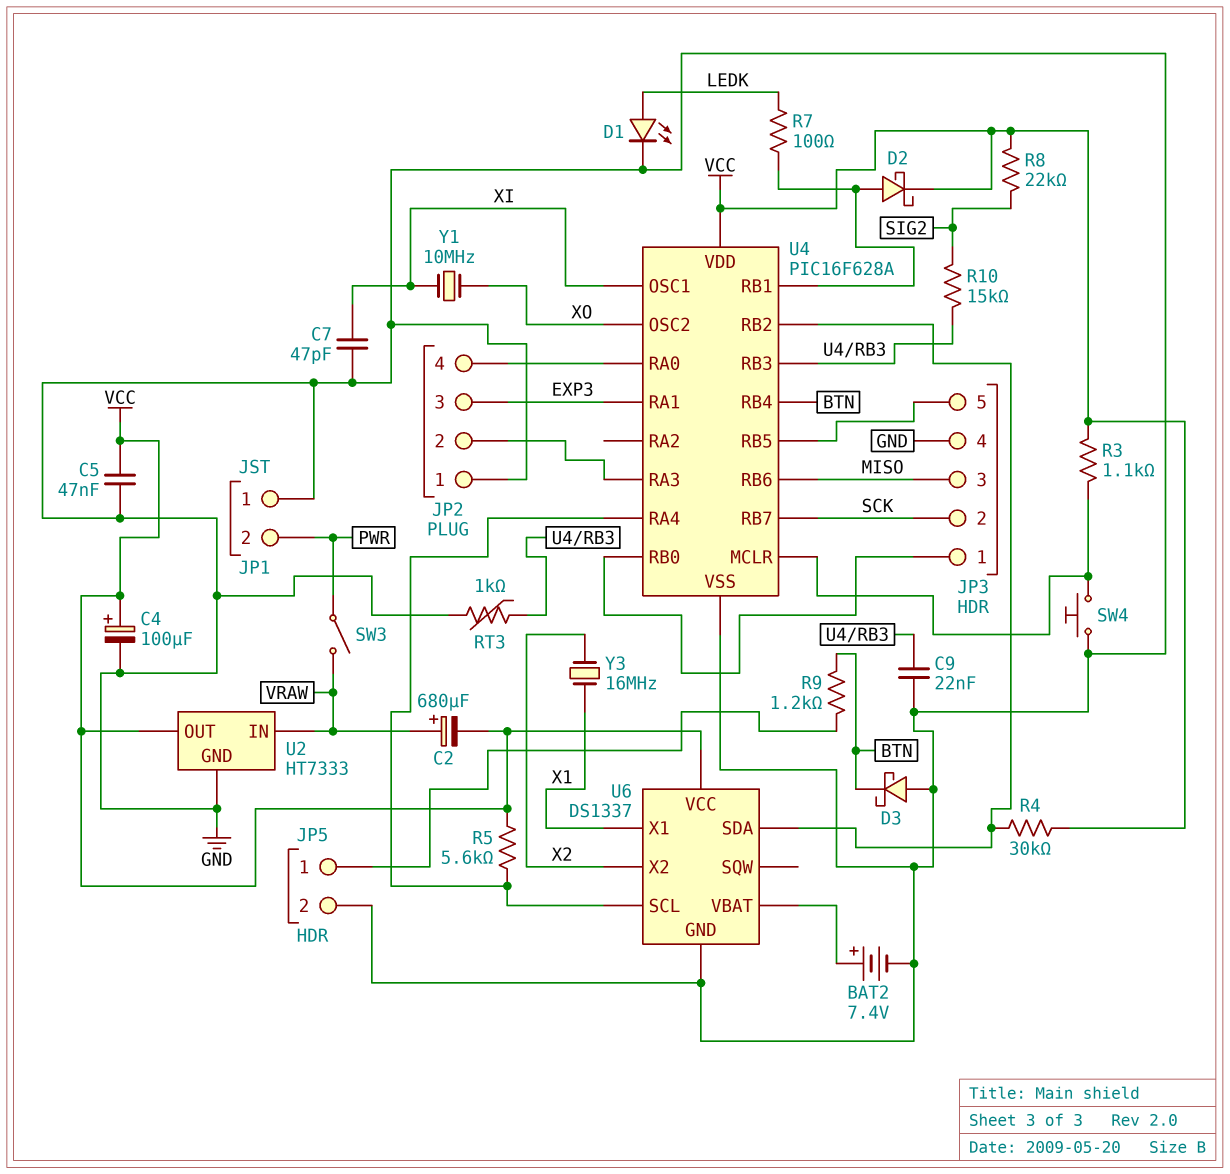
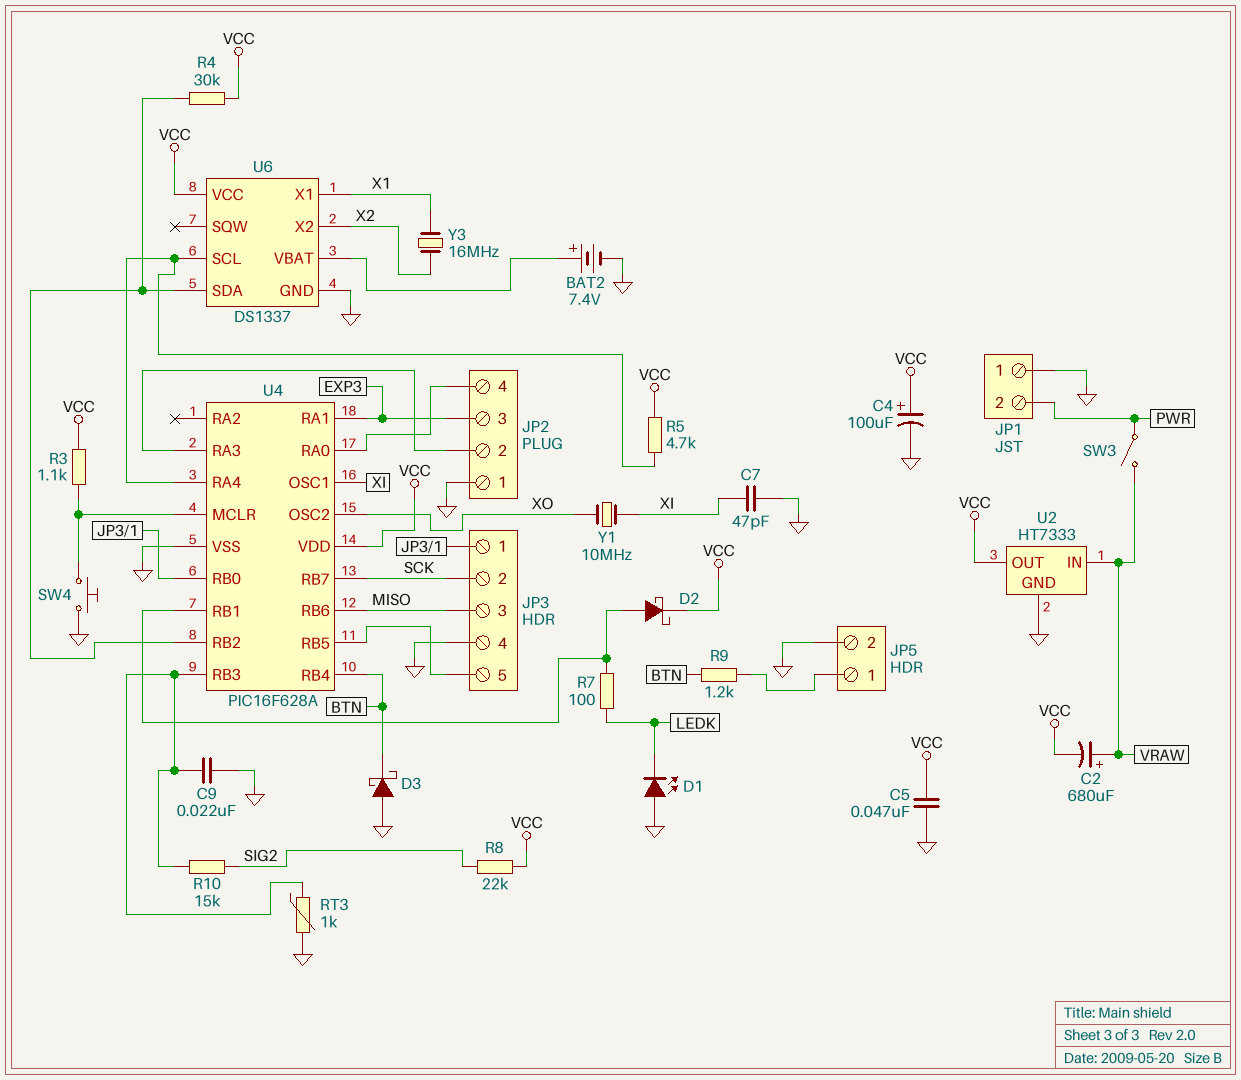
D1: LED (A LEDK, K GND) -> LED (A GND, K LEDK)
R5: 5.6k (U4/RA4, VCC) -> 4.7k (U4/RA4, VCC)

